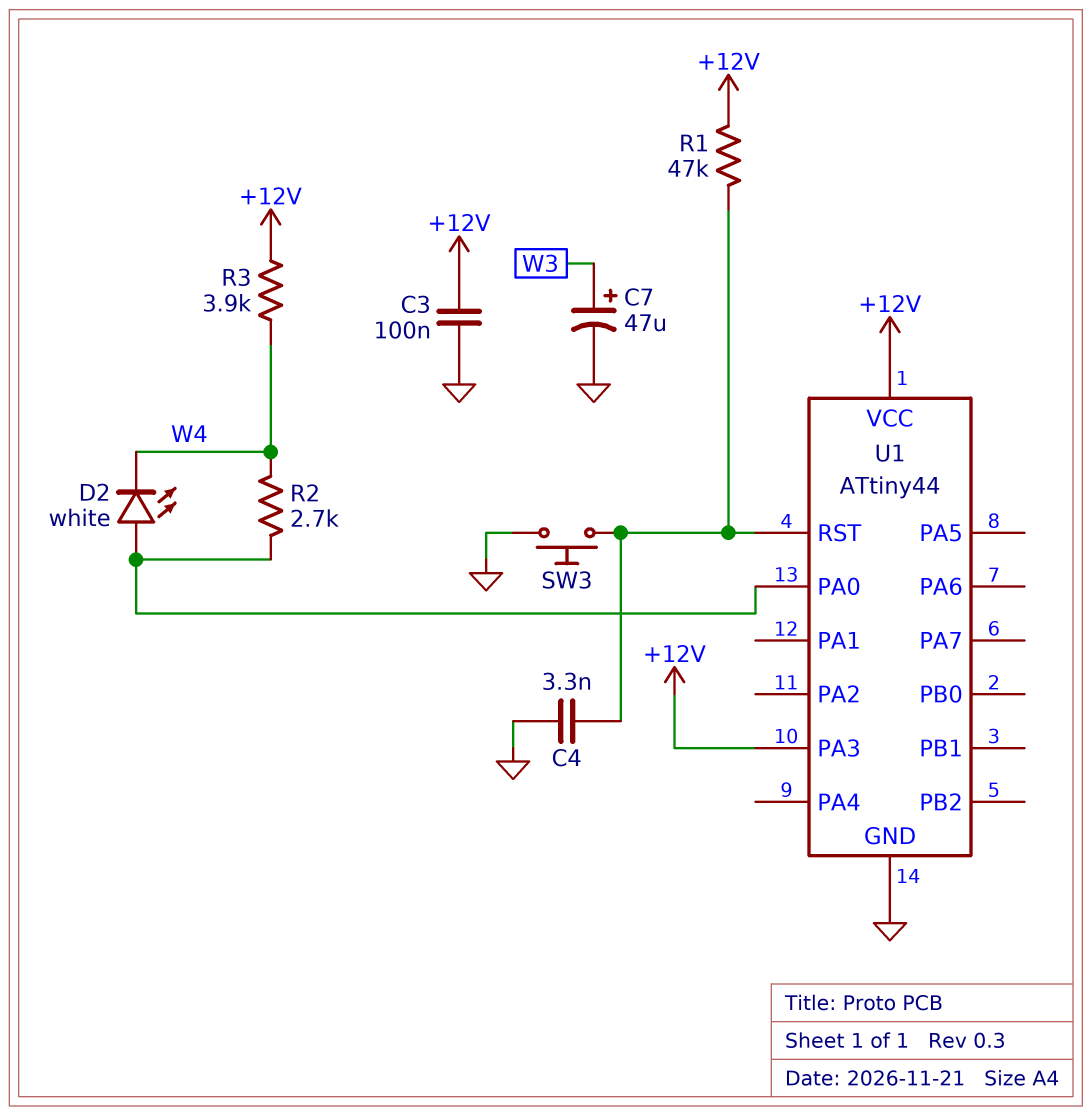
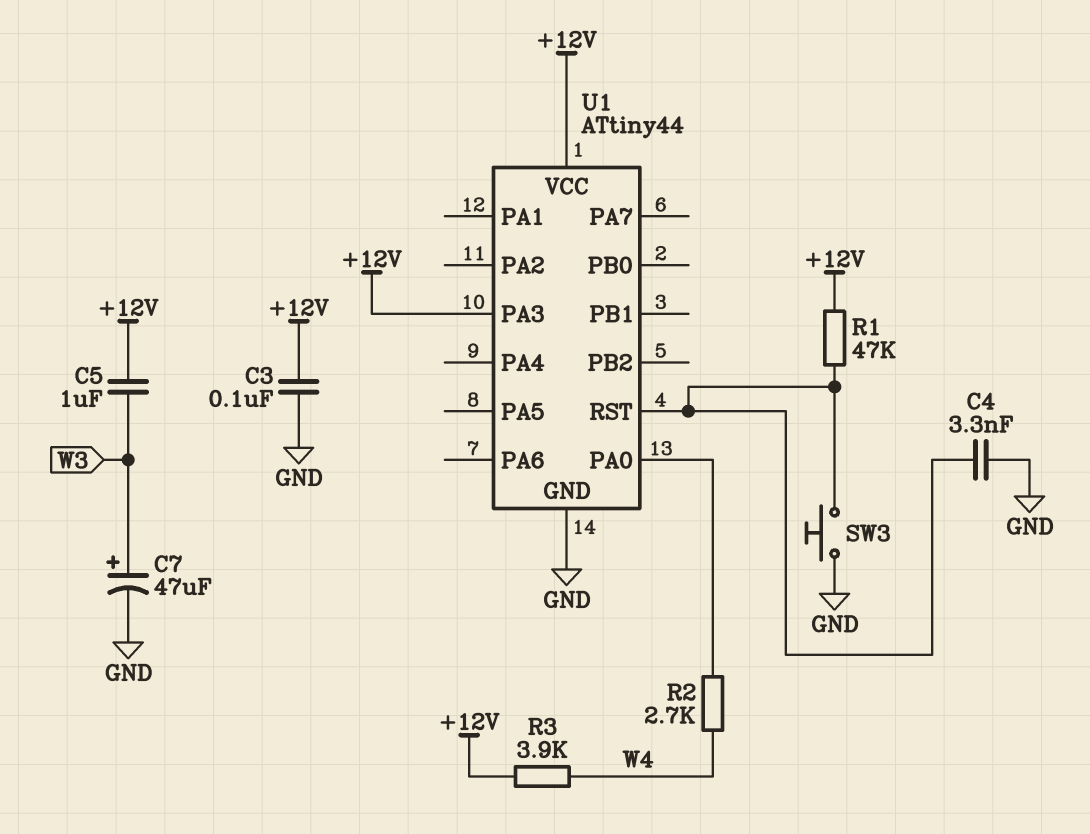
C5: none -> 1uF (+12V, W3)
D2: LED white (A U1/PA0, K W4) -> none

